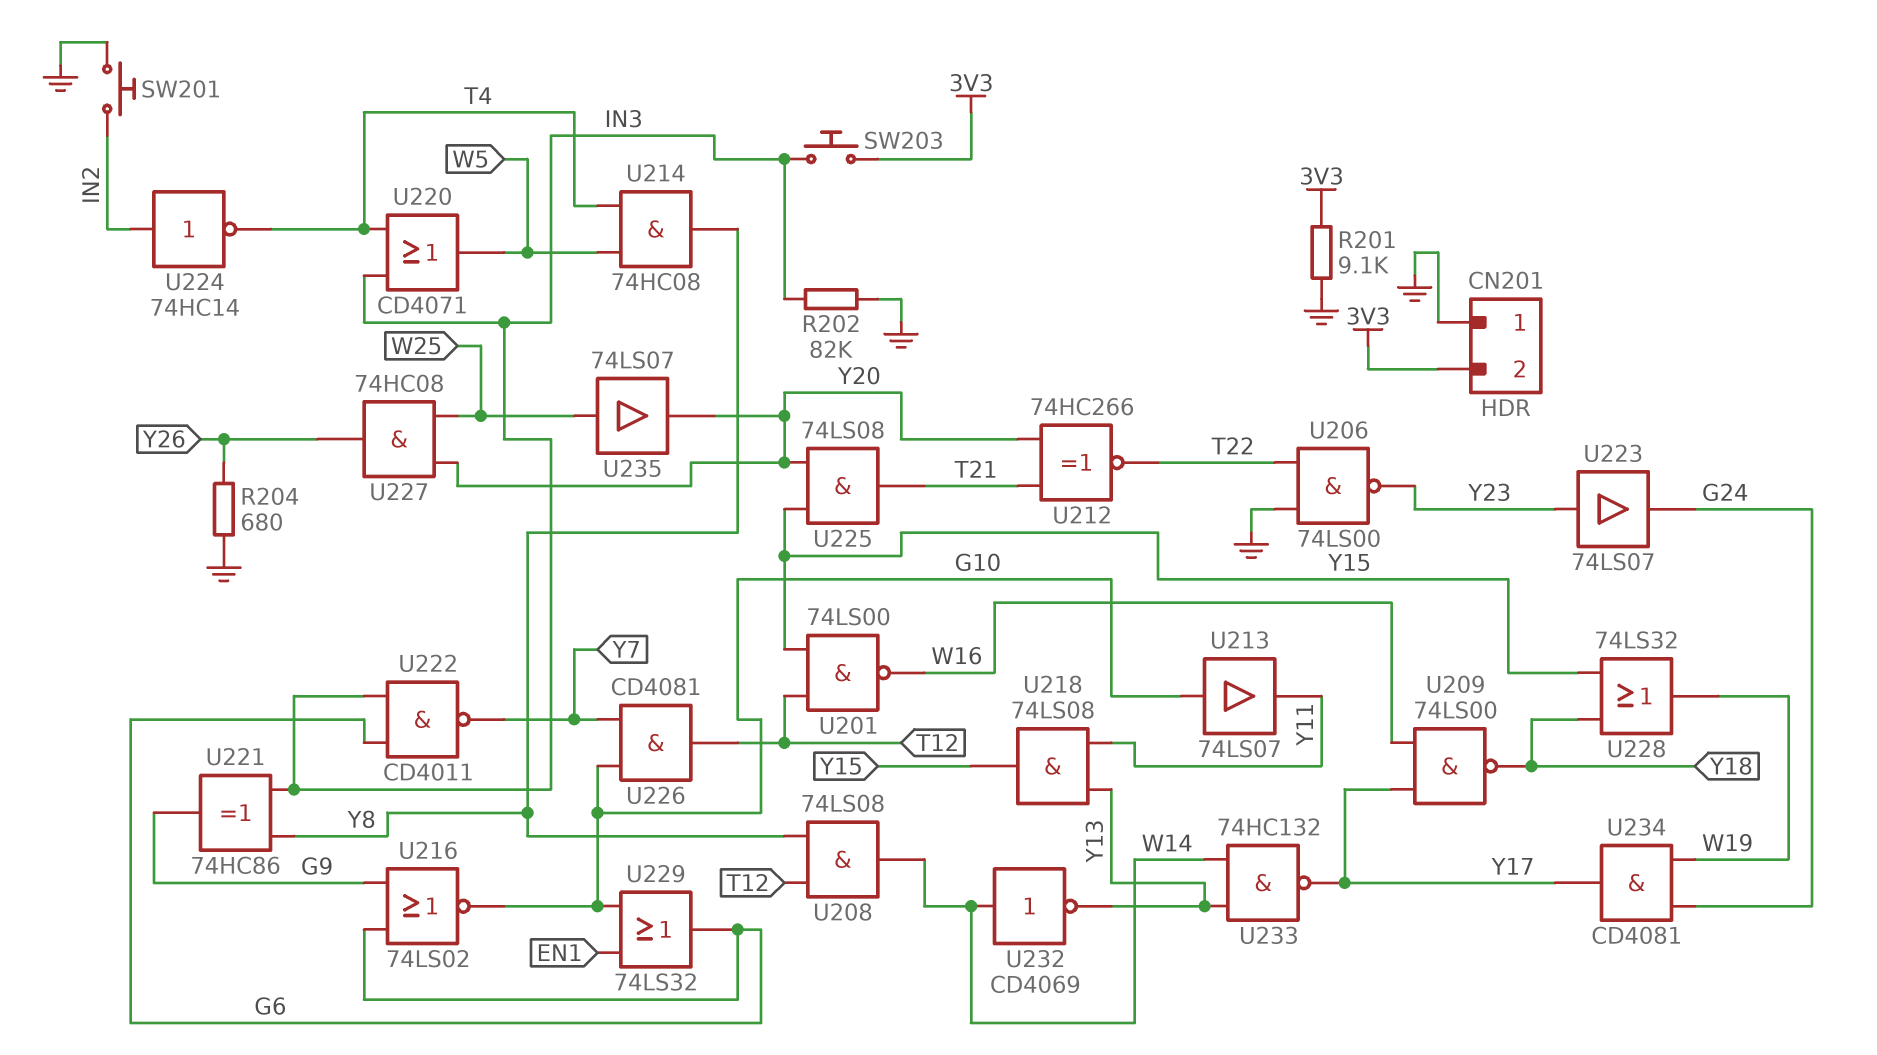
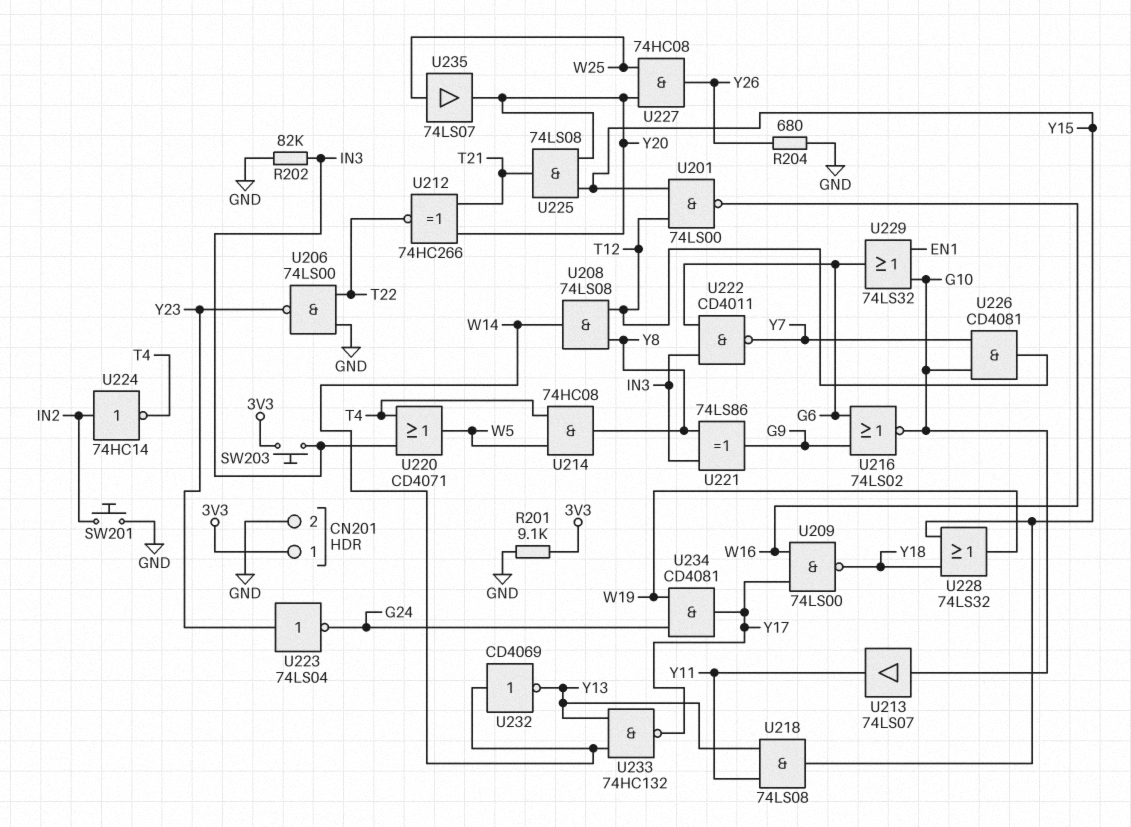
CN201 pin 1: GND -> 3V3
CN201 pin 2: 3V3 -> GND
U221: XOR 74HC86 (in IN3, in Y8, out G9) -> XOR 74LS86 (in IN3, in Y8, out G9)
U223: buffer 74LS07 (in Y23, out G24) -> NOT 74LS04 (in Y23, out G24)

